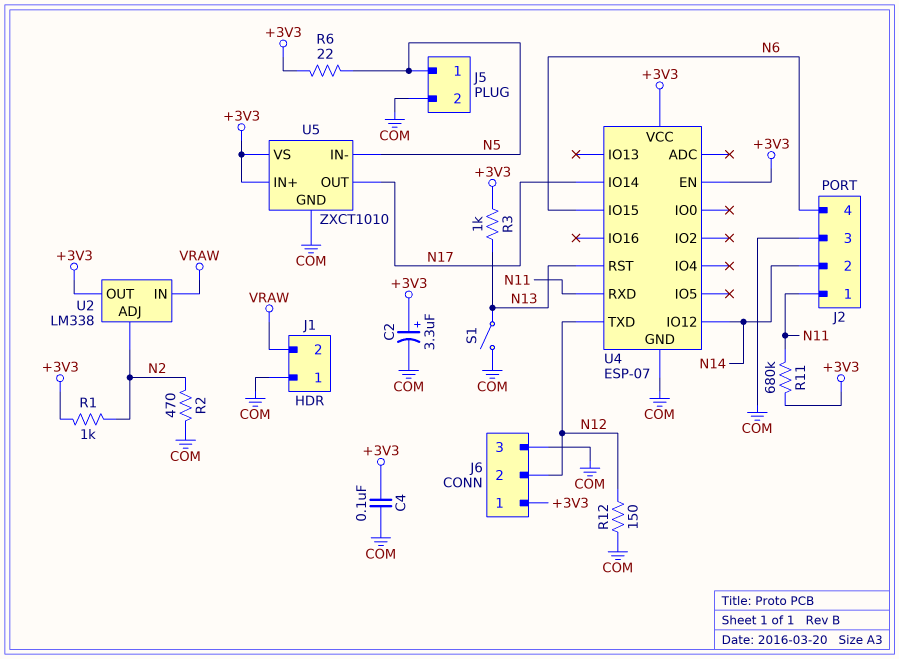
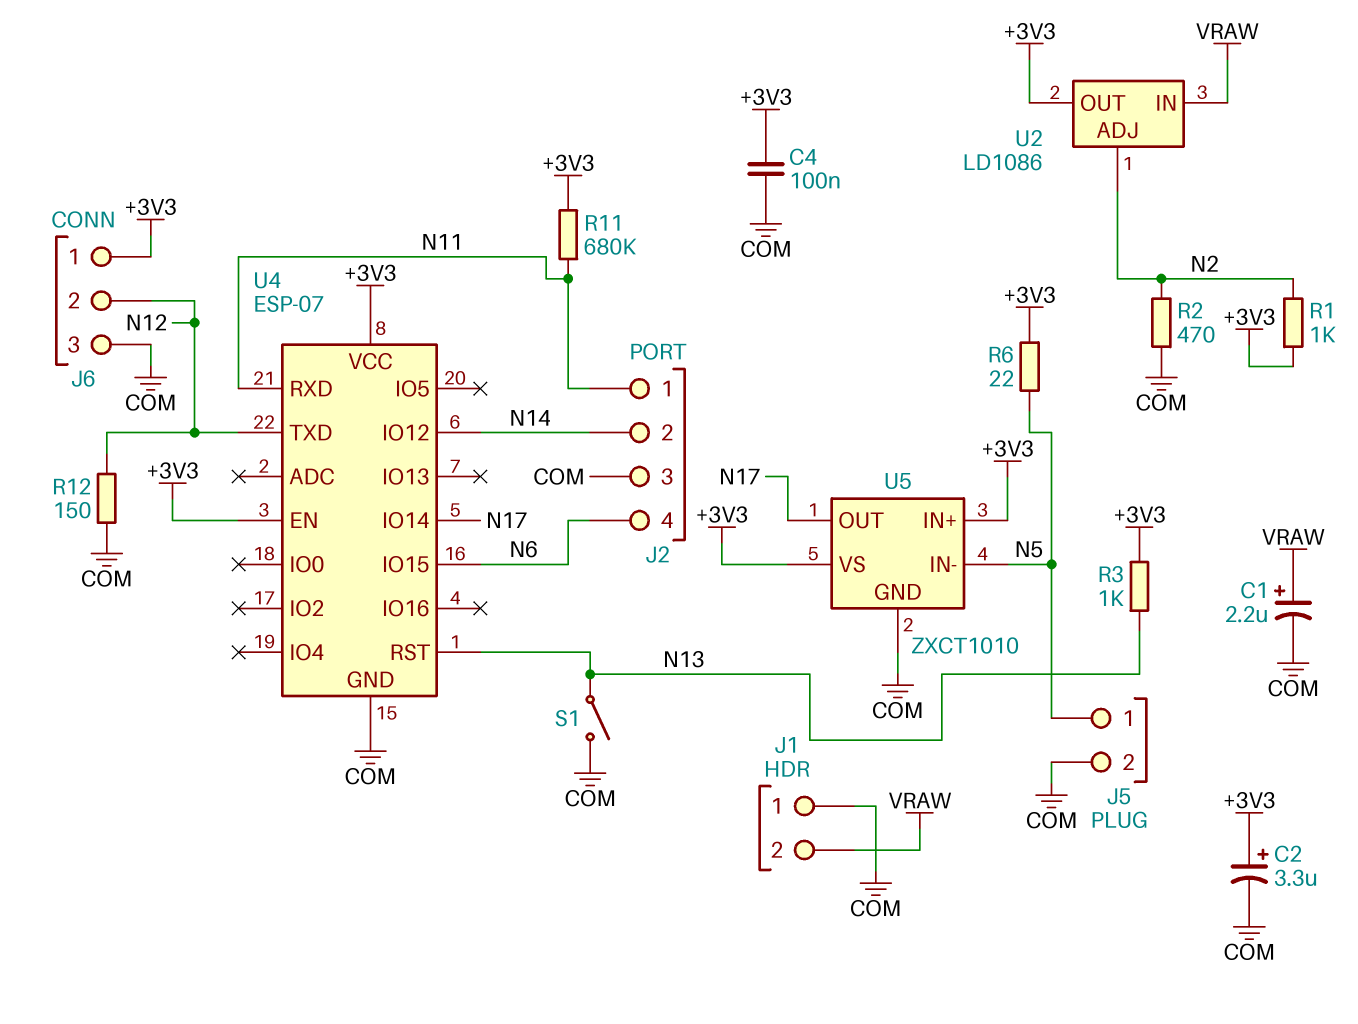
C1: none -> 2.2uF (plus VRAW, minus COM)
U2: LM338 -> LD1086

